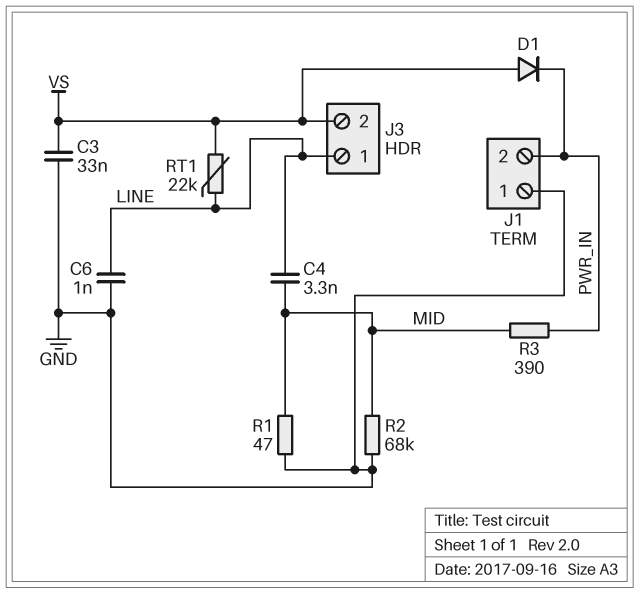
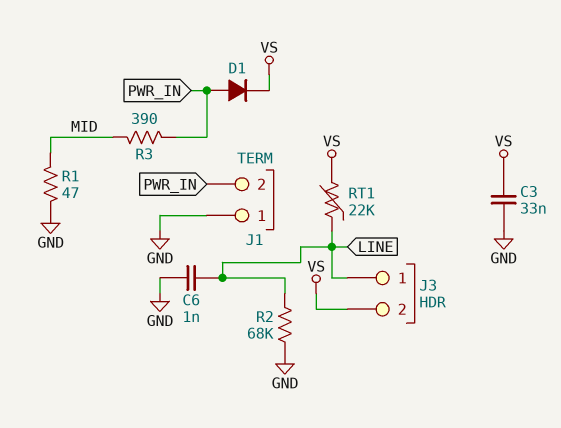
C4: 3.3nF (LINE, MID) -> none
D1: diode (A VS, K PWR_IN) -> diode (A PWR_IN, K VS)
R2: 68k (GND, MID) -> 68k (GND, LINE)

